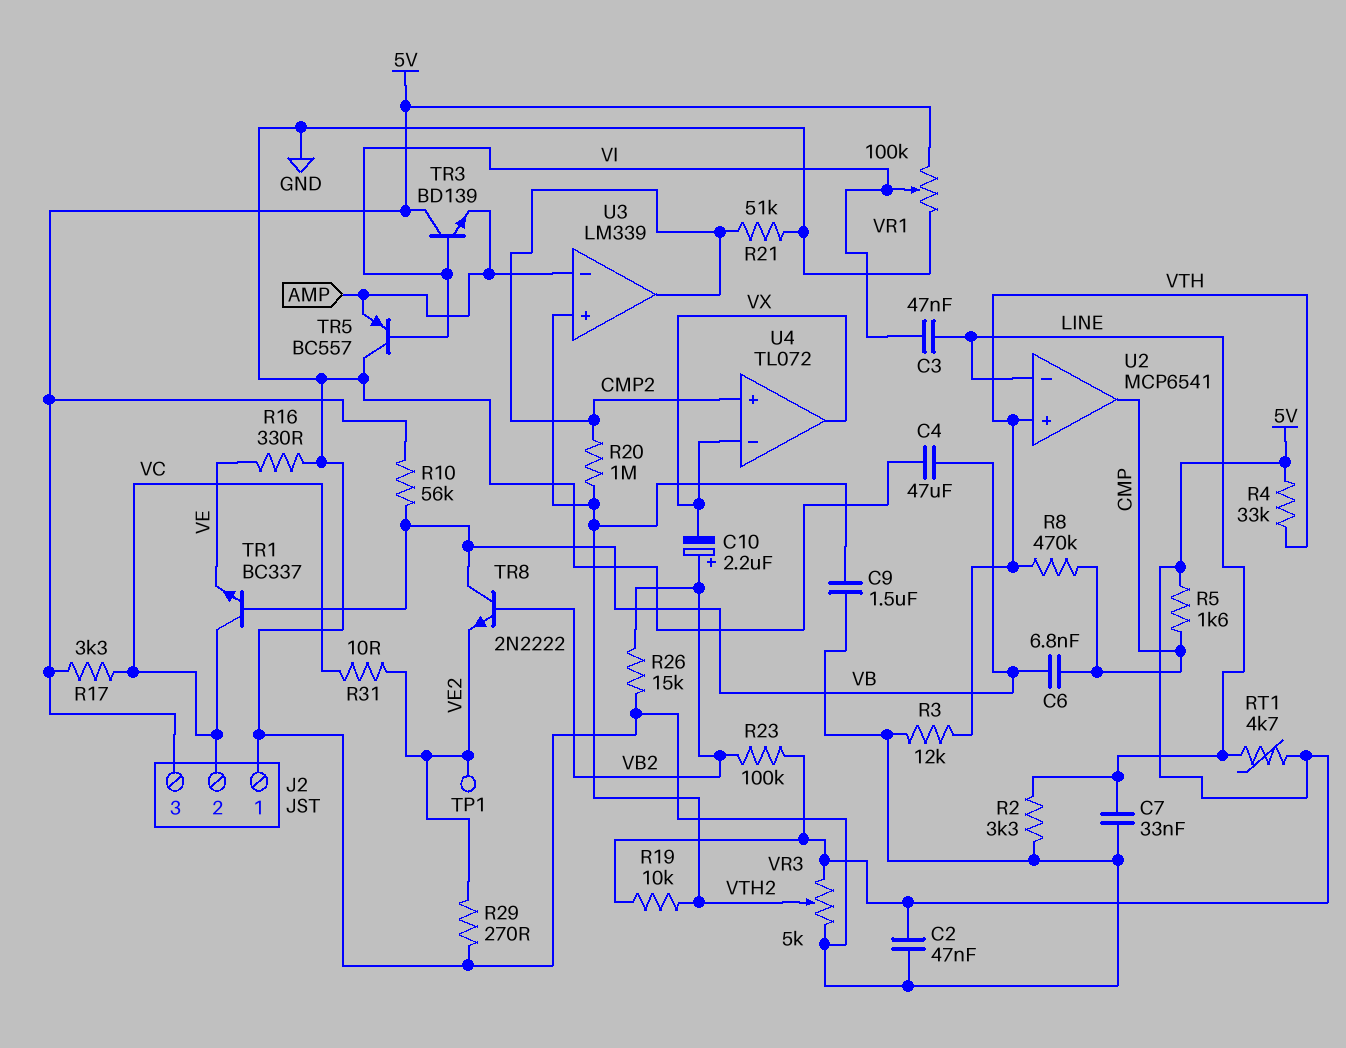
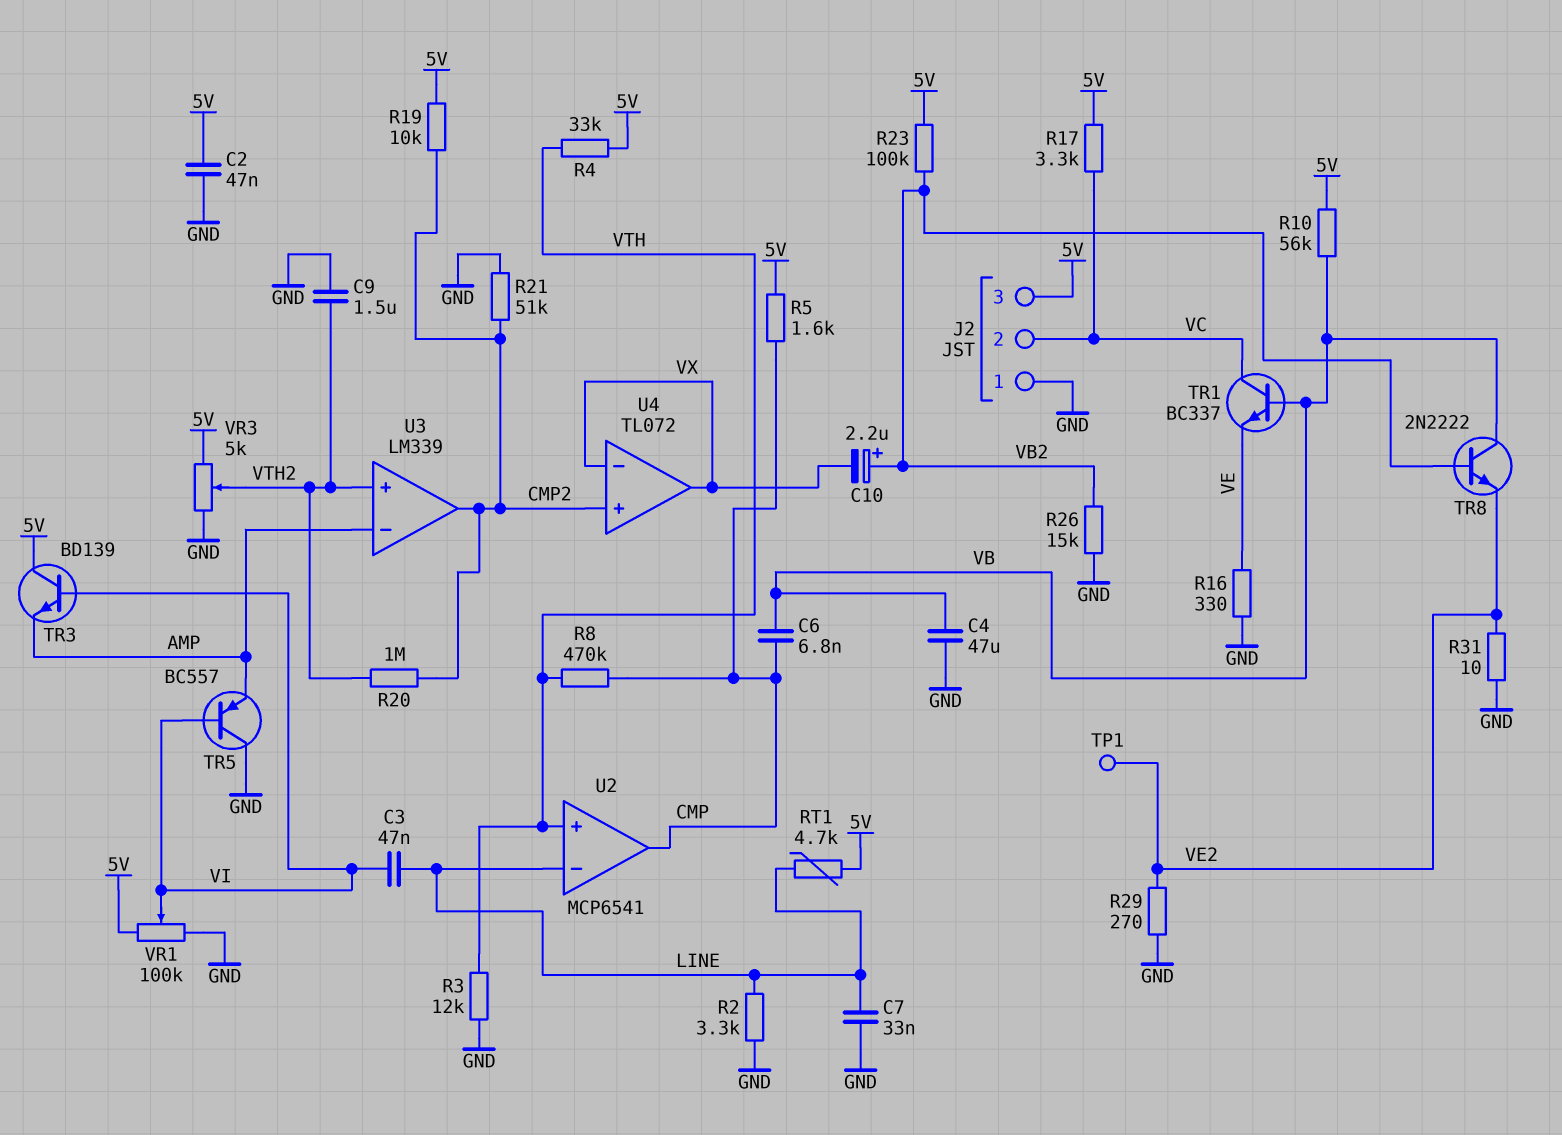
R19: 10k (5V, VTH2) -> 10k (5V, CMP2)
R31: 10 (VC, VE2) -> 10 (GND, VE2)

